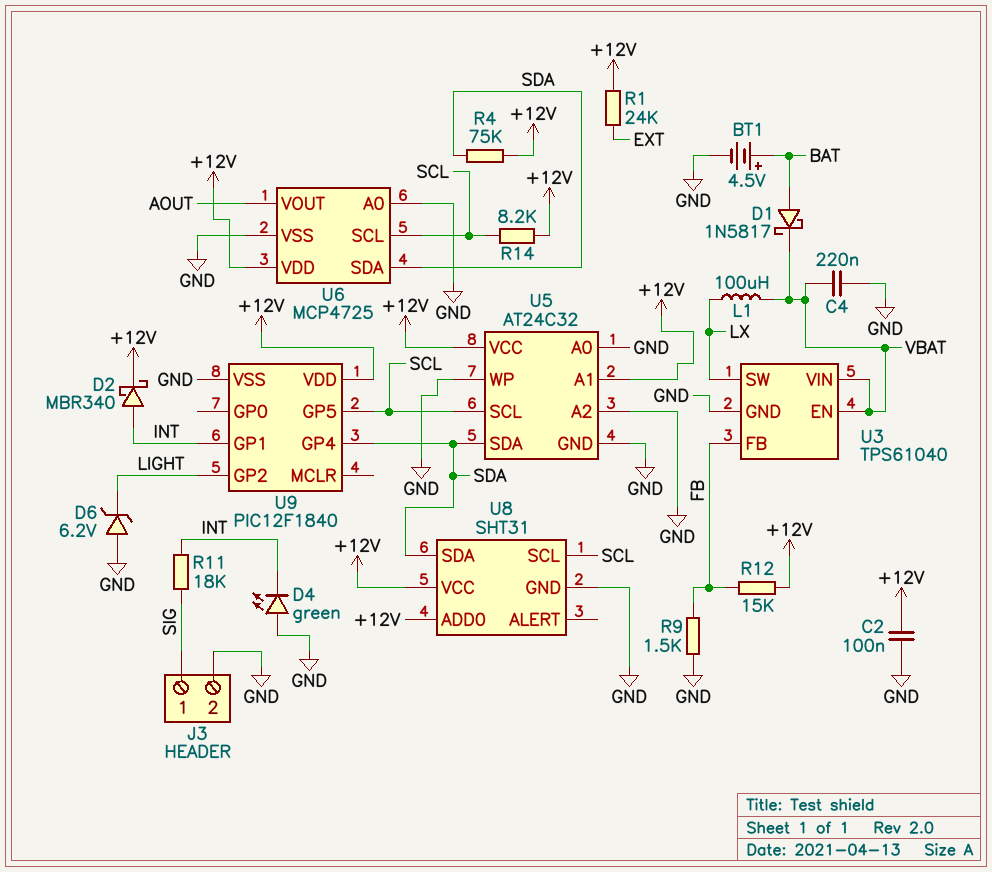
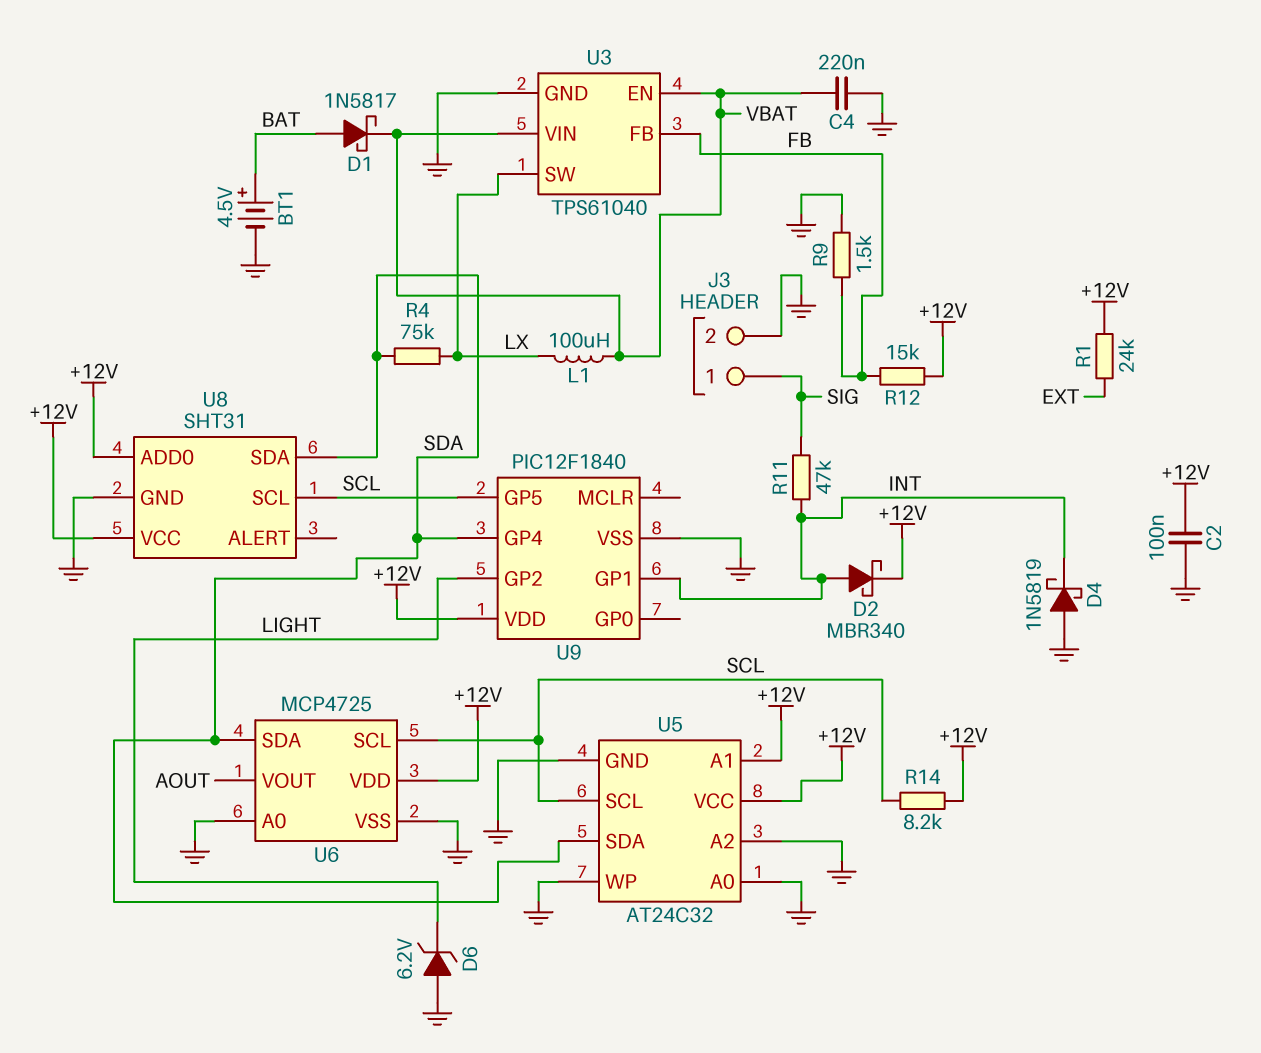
D4: LED green (A GND, K INT) -> schottky 1N5819 (A GND, K INT)
R4: 75k (+12V, SDA) -> 75k (LX, SDA)
R11: 18k (INT, SIG) -> 47k (INT, SIG)

